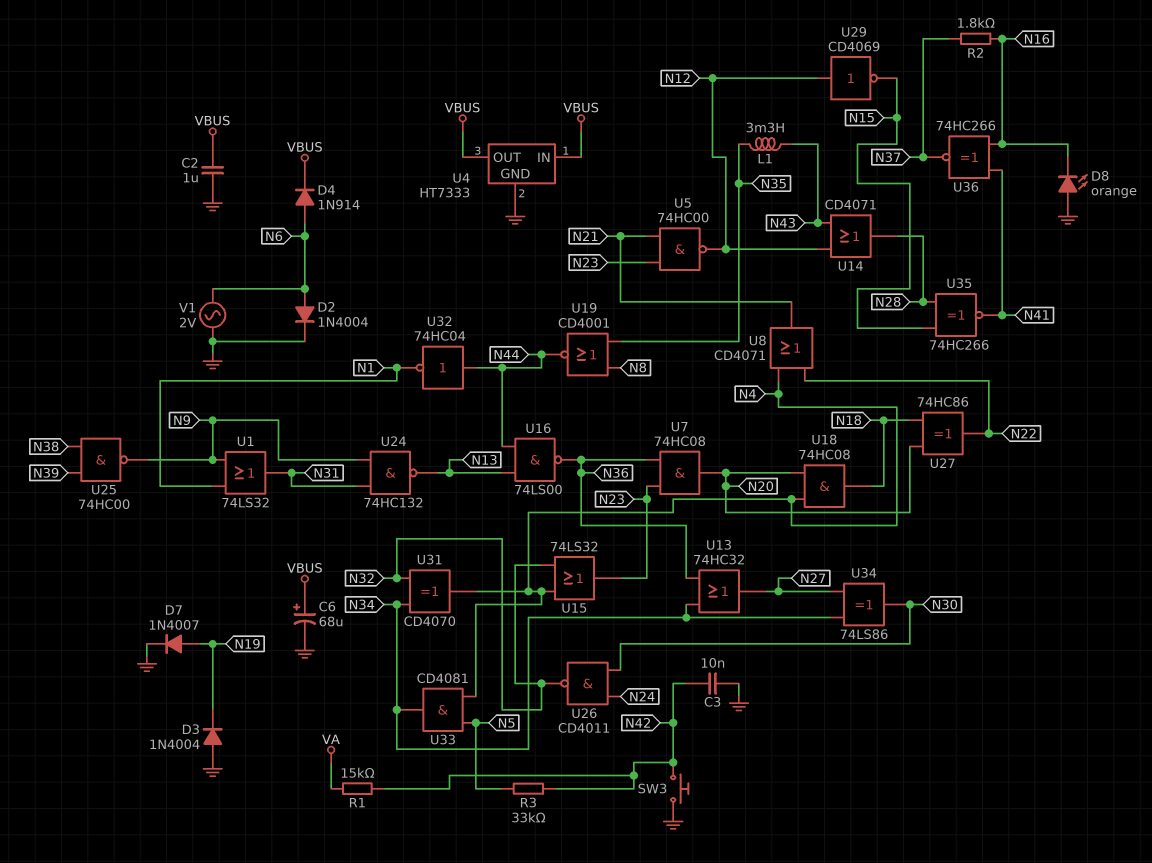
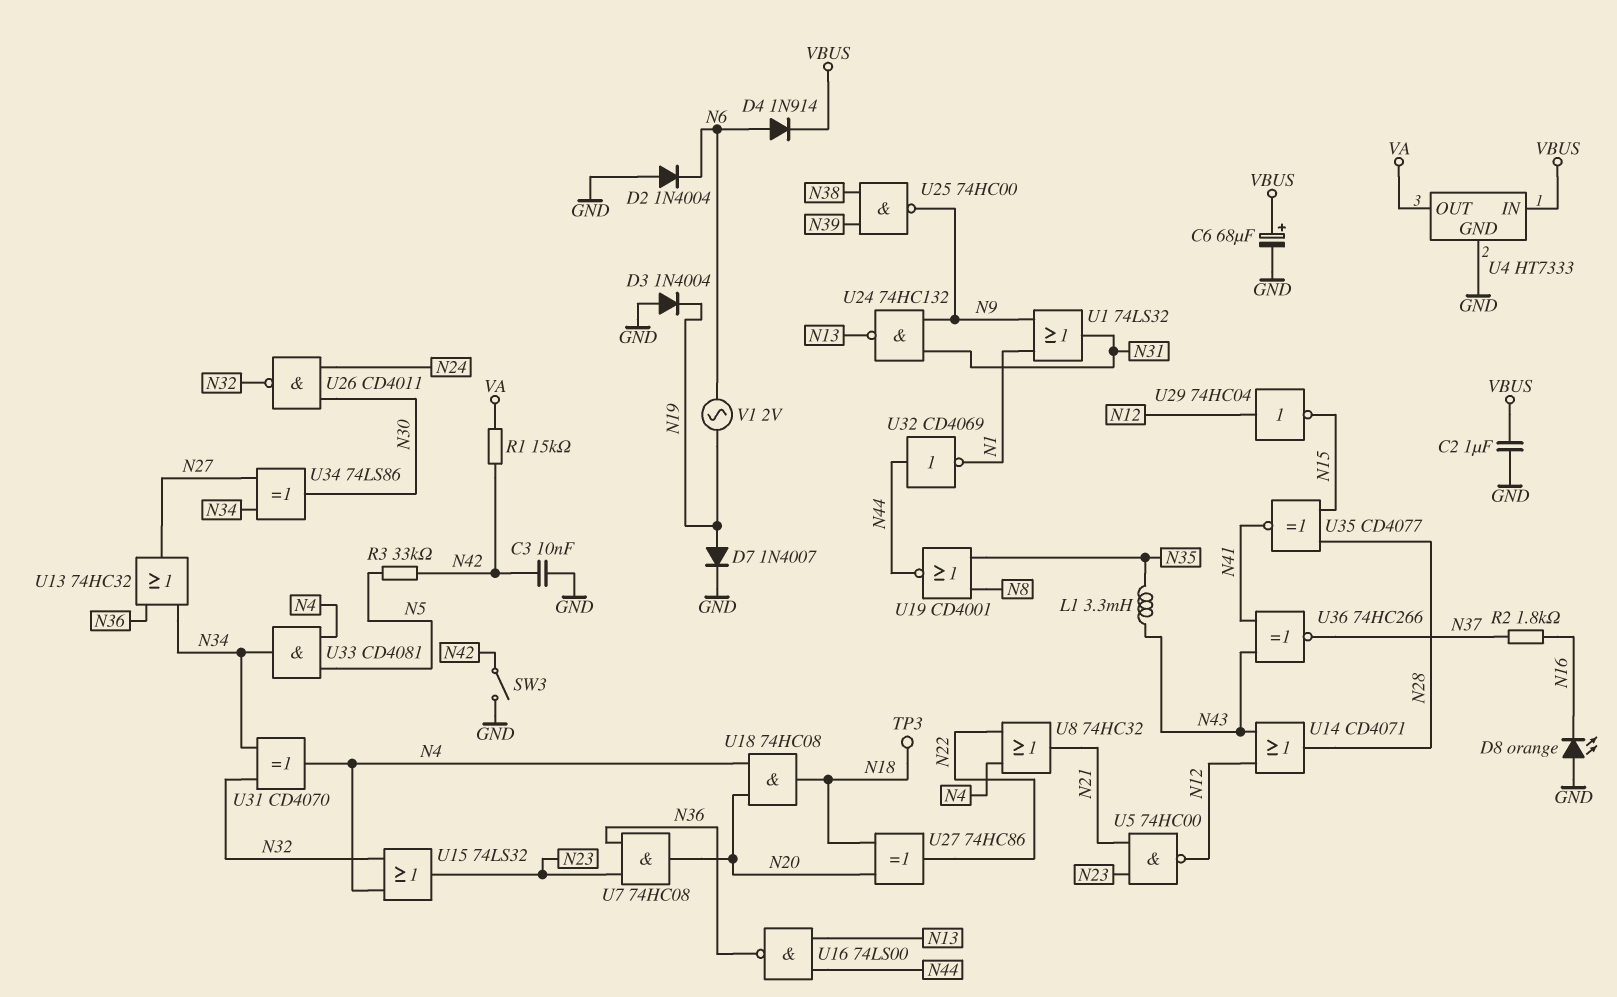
D2: diode 1N4004 (A N6, K GND) -> diode 1N4004 (A GND, K N6)
SW3: button (GND, N42) -> switch (GND, N42)
TP3: none -> test point (N18)
U4 pin OUT: VBUS -> VA
U8: OR CD4071 (in N4, in N22, out N21) -> OR 74HC32 (in N4, in N22, out N21)
U29: NOT CD4069 (in N12, out N15) -> NOT 74HC04 (in N12, out N15)
U32: NOT 74HC04 (in N44, out N1) -> NOT CD4069 (in N44, out N1)
U35: XNOR 74HC266 (in N15, in N28, out N41) -> XNOR CD4077 (in N15, in N28, out N41)
U36: XNOR 74HC266 (in N16, in N41, out N37) -> XNOR 74HC266 (in N41, in N43, out N37)
V1: AC 2V (GND, N6) -> AC 2V (N6, N19)

